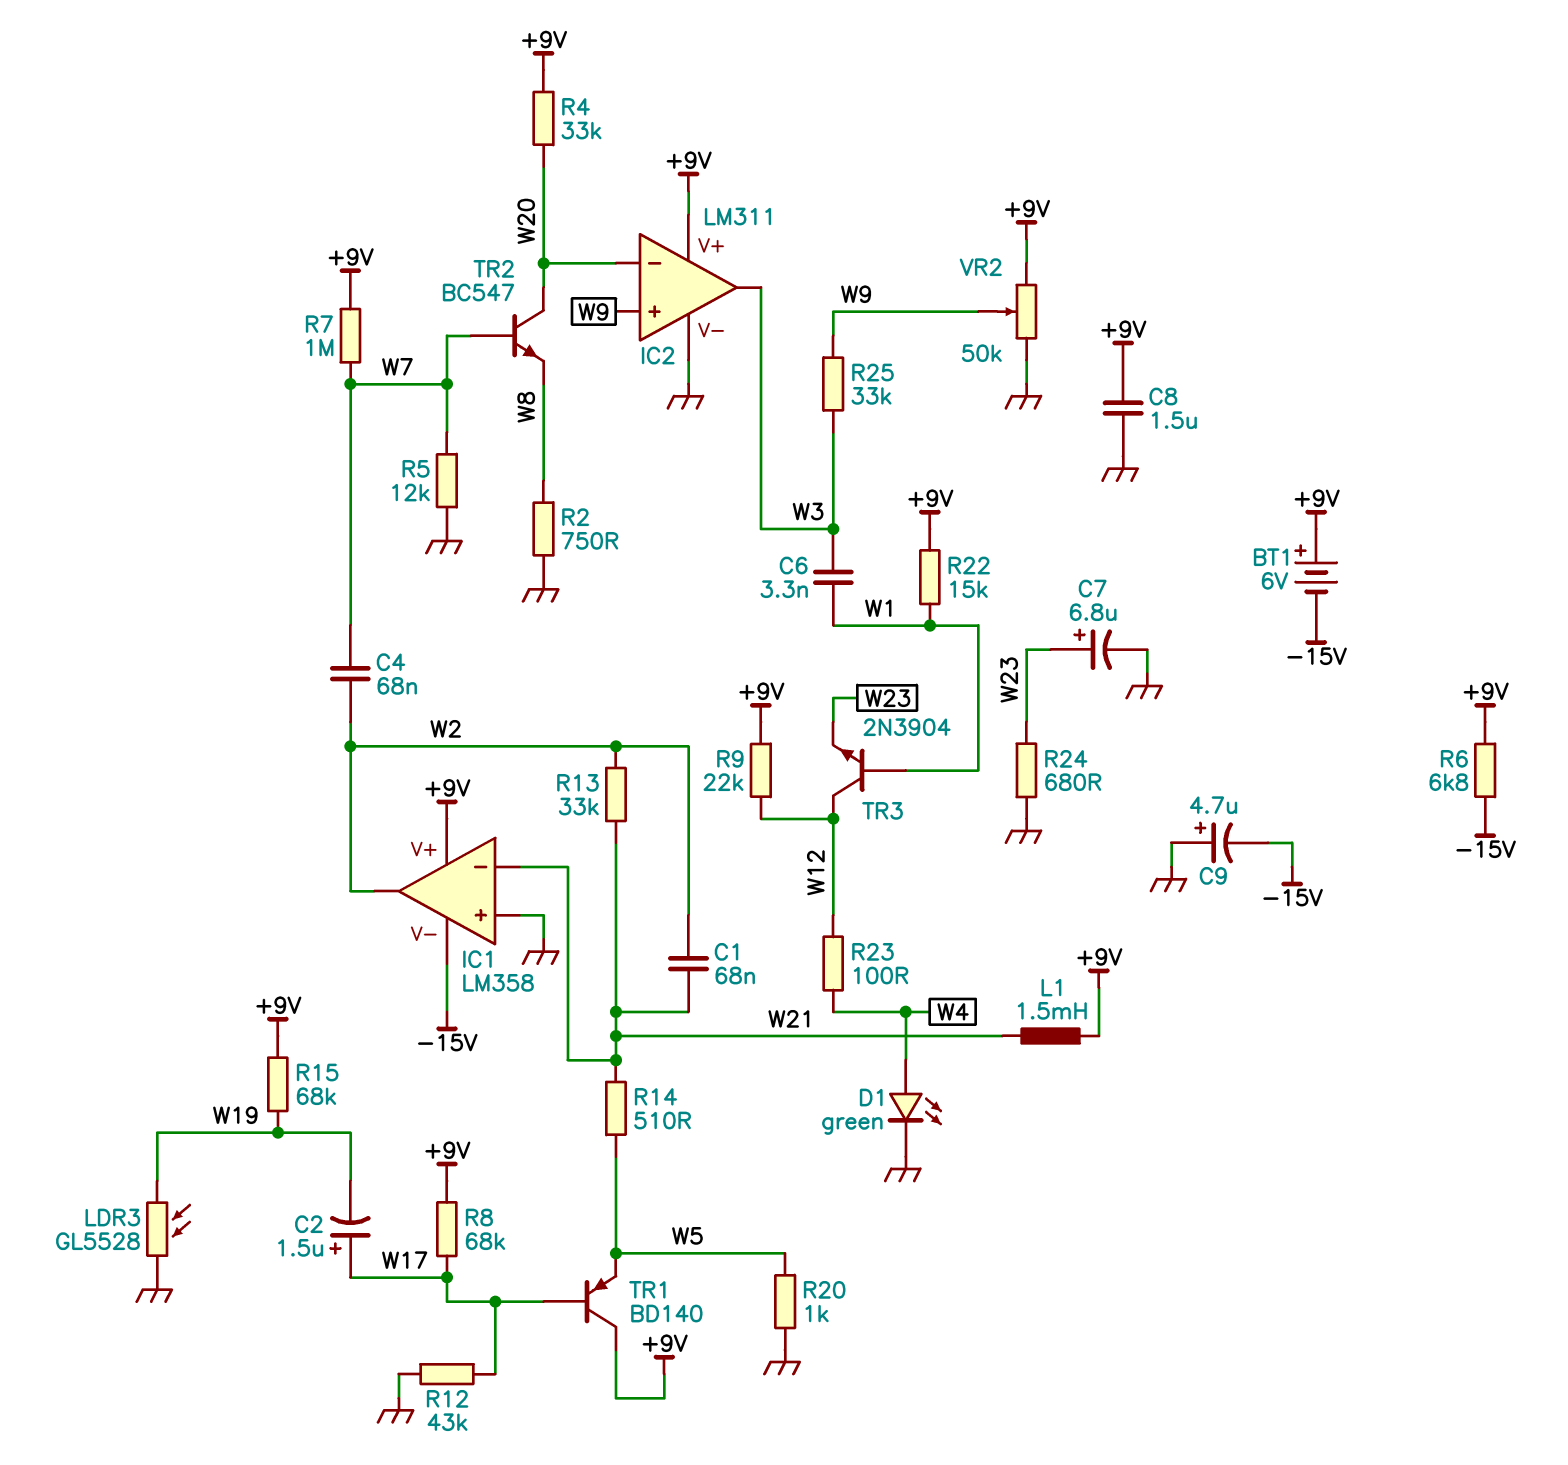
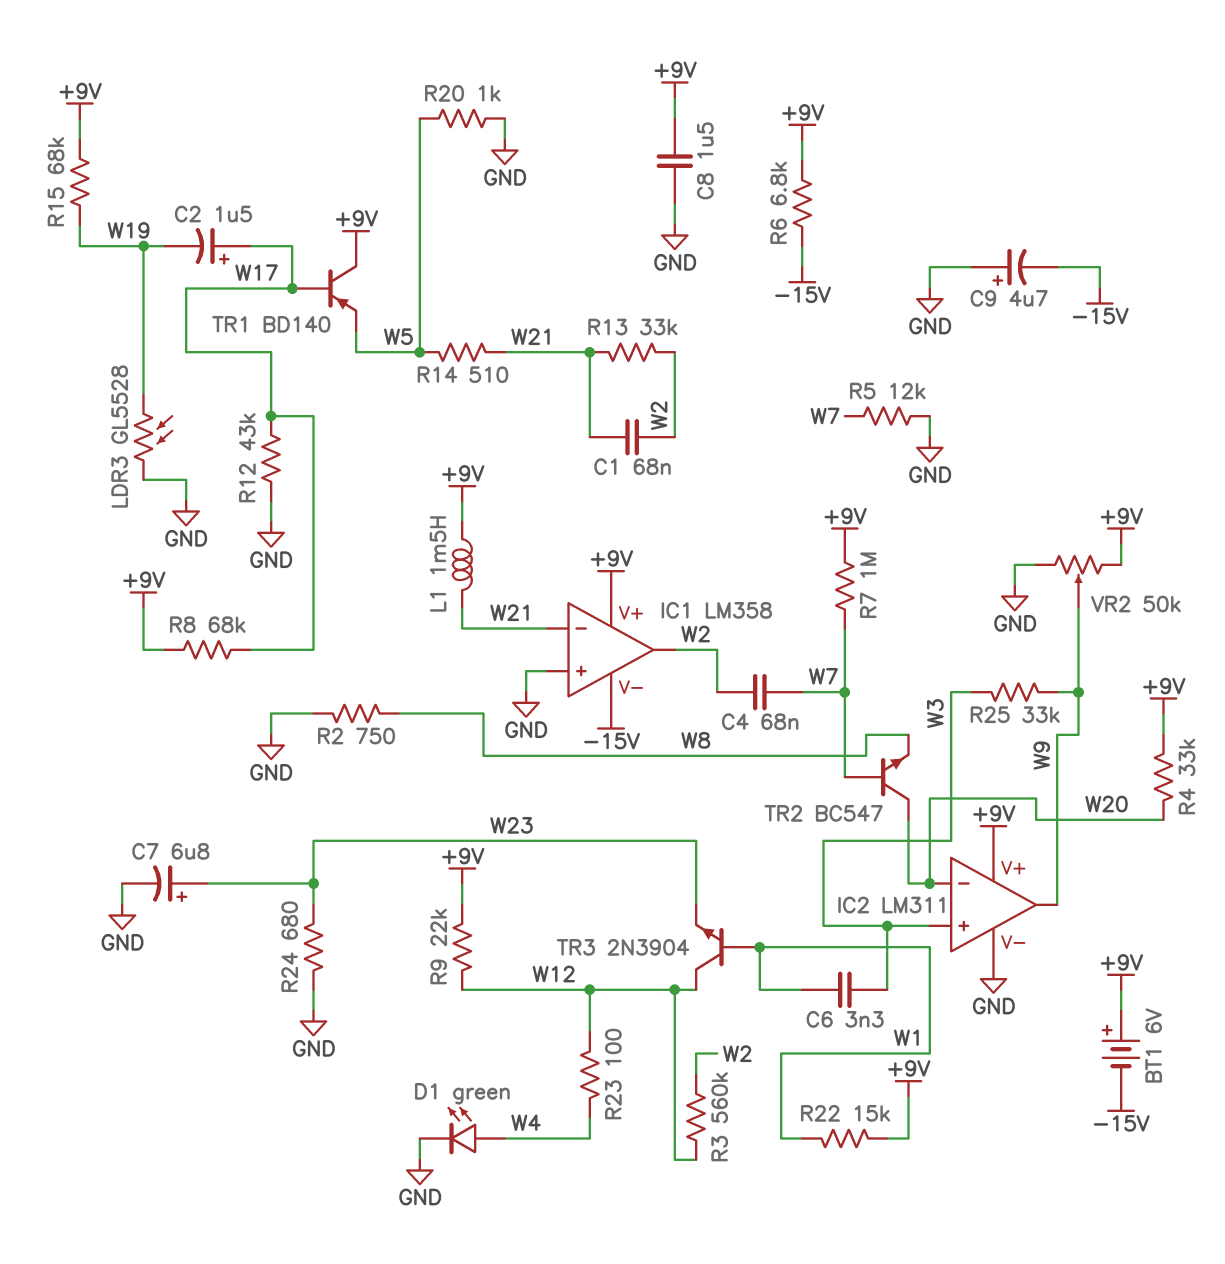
IC2 pin in+: W9 -> W3
IC2 pin out: W3 -> W9
R3: none -> 560k (W2, W12)

